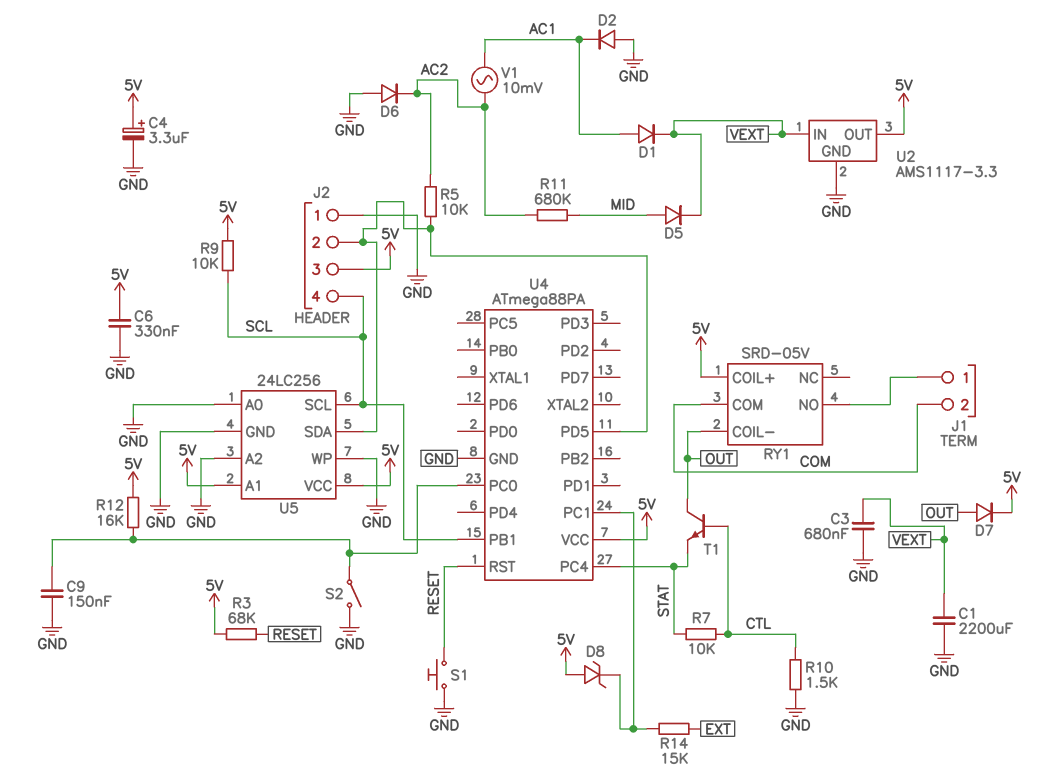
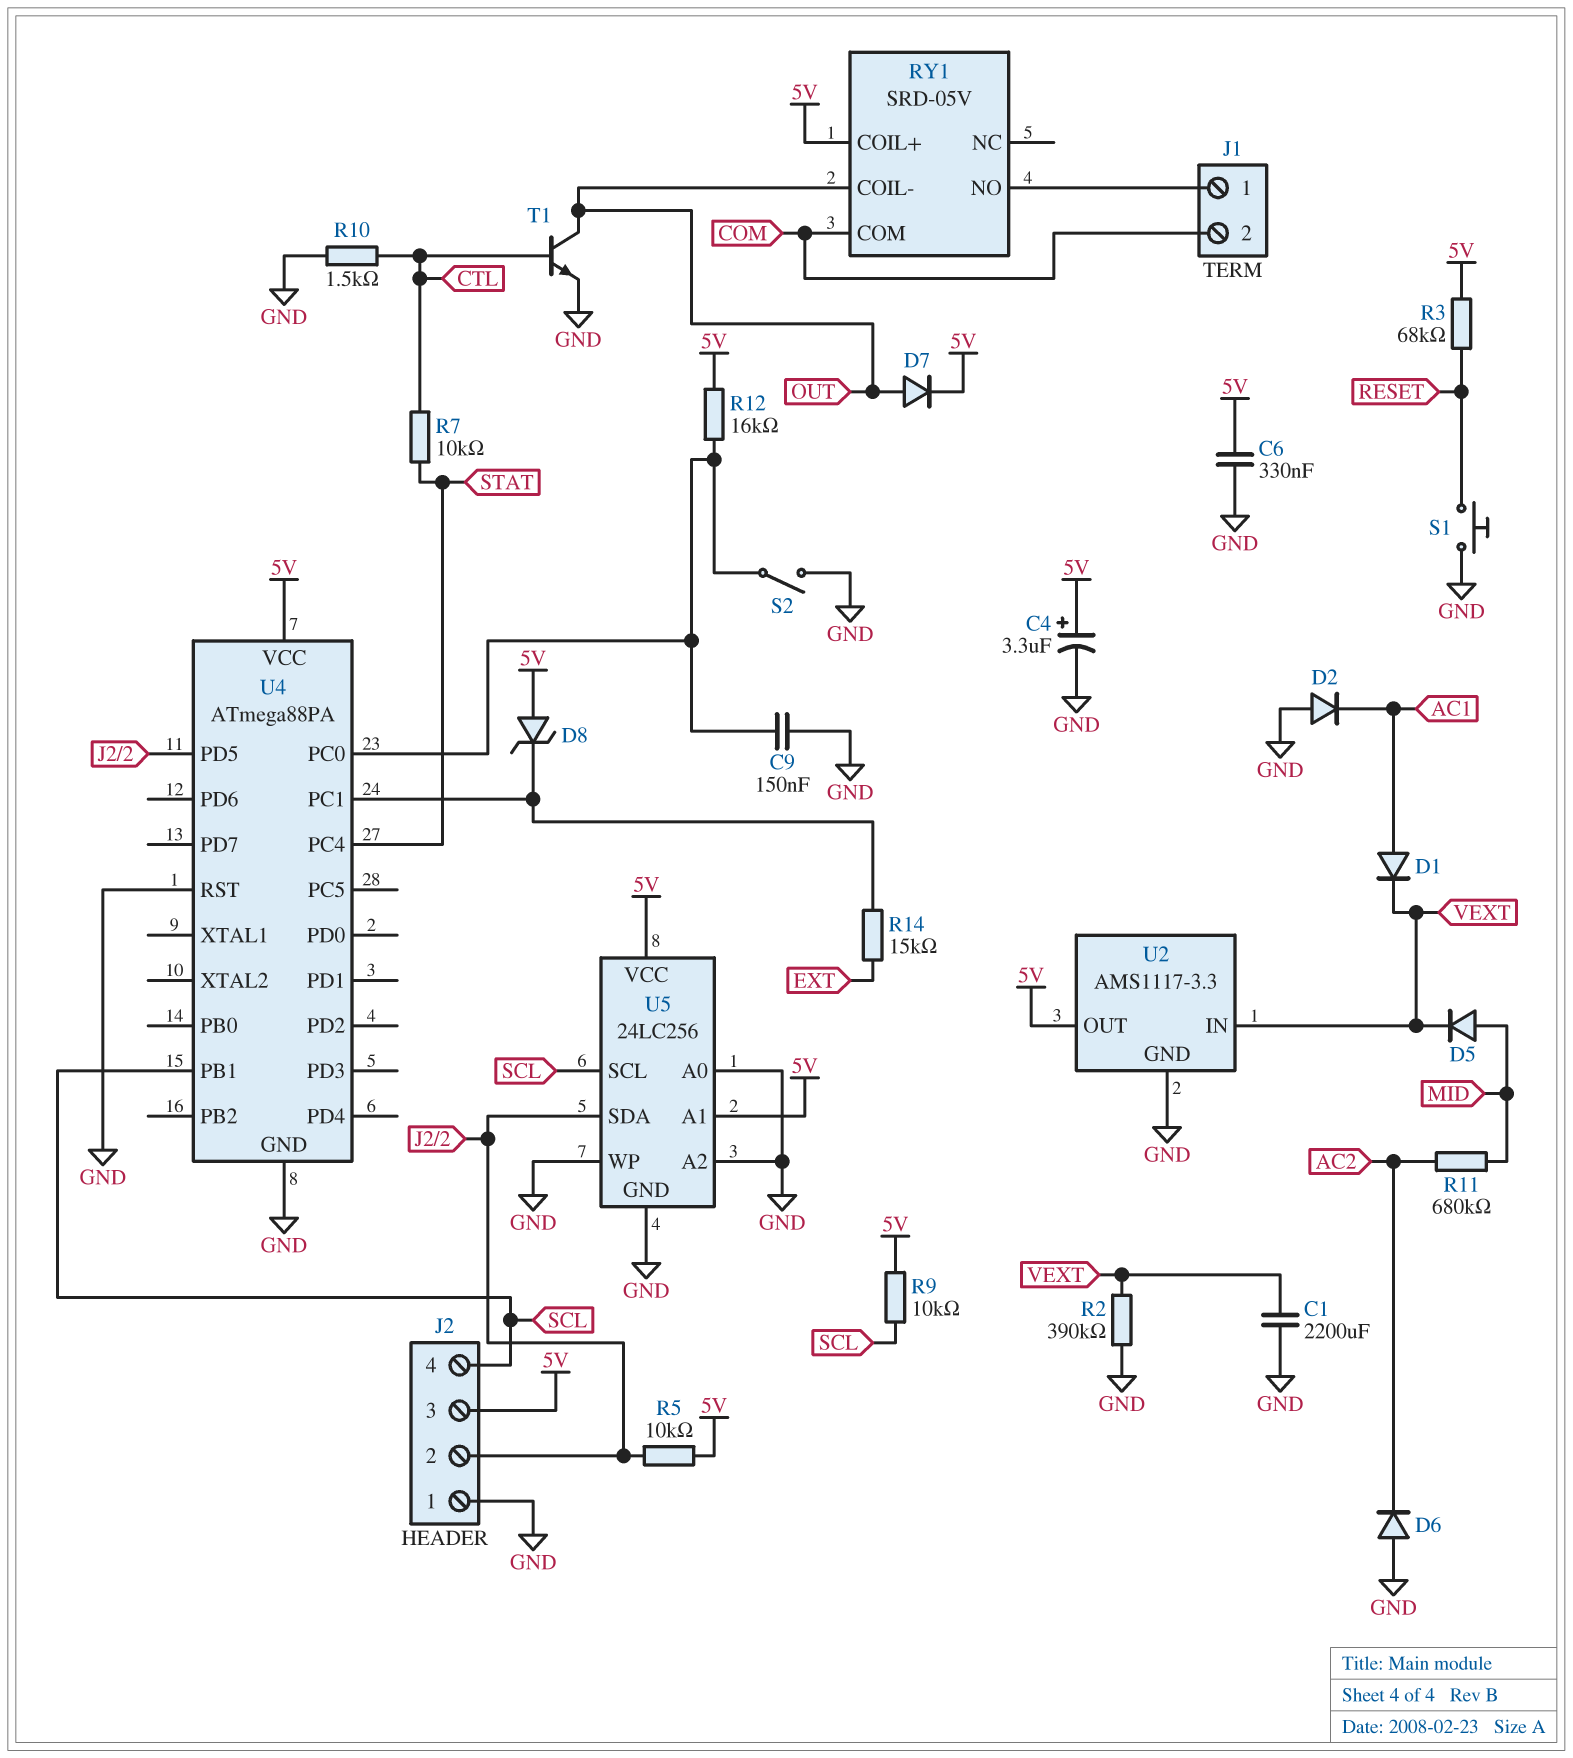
C3: 680nF (GND, VEXT) -> none
R2: none -> 390k (GND, VEXT)
R5: 10k (AC2, J2/2) -> 10k (5V, J2/2)
T1: NPN (B CTL, C OUT, E STAT) -> NPN (B CTL, C OUT, E GND)
U4 pin RST: RESET -> GND
V1: AC 10mV (AC1, AC2) -> none

